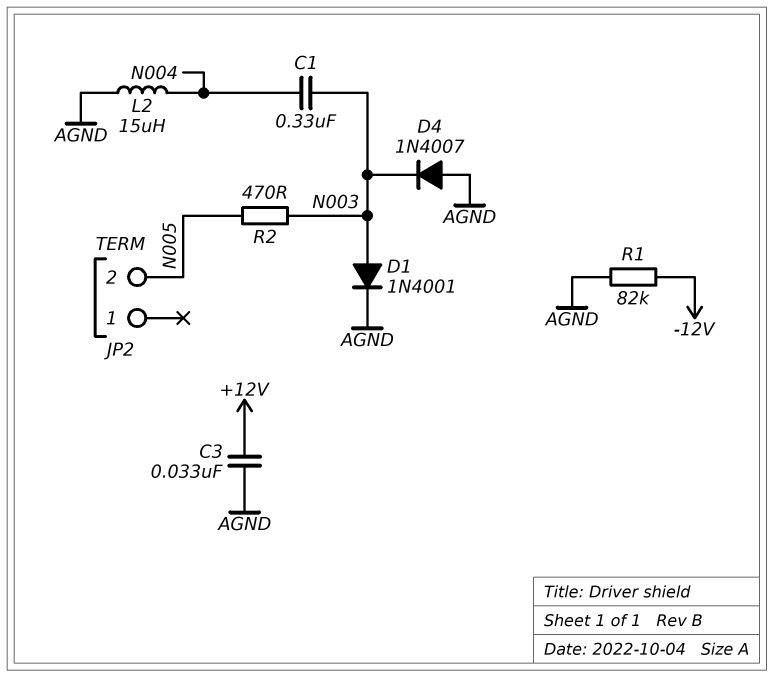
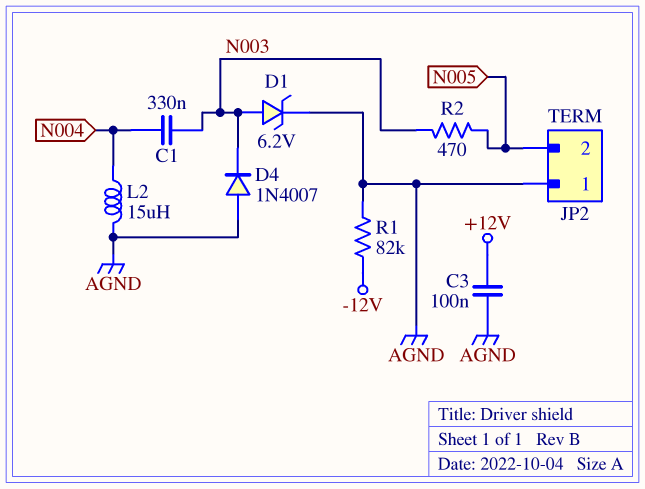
C3: 33nF (+12V, AGND) -> 100nF (+12V, AGND)
D1: diode 1N4001 (A N003, K AGND) -> zener 6.2V (A N003, K AGND)
JP2 pin 1: none -> AGND

